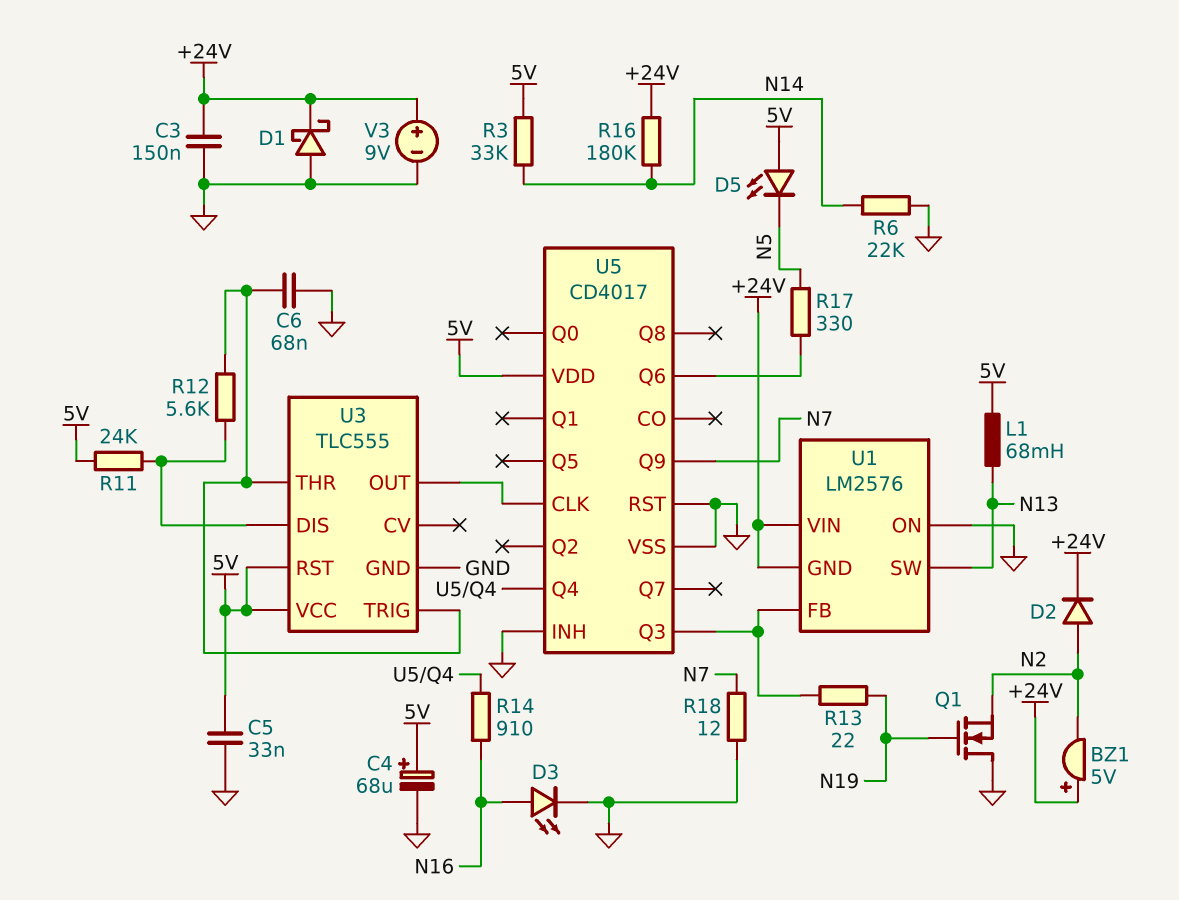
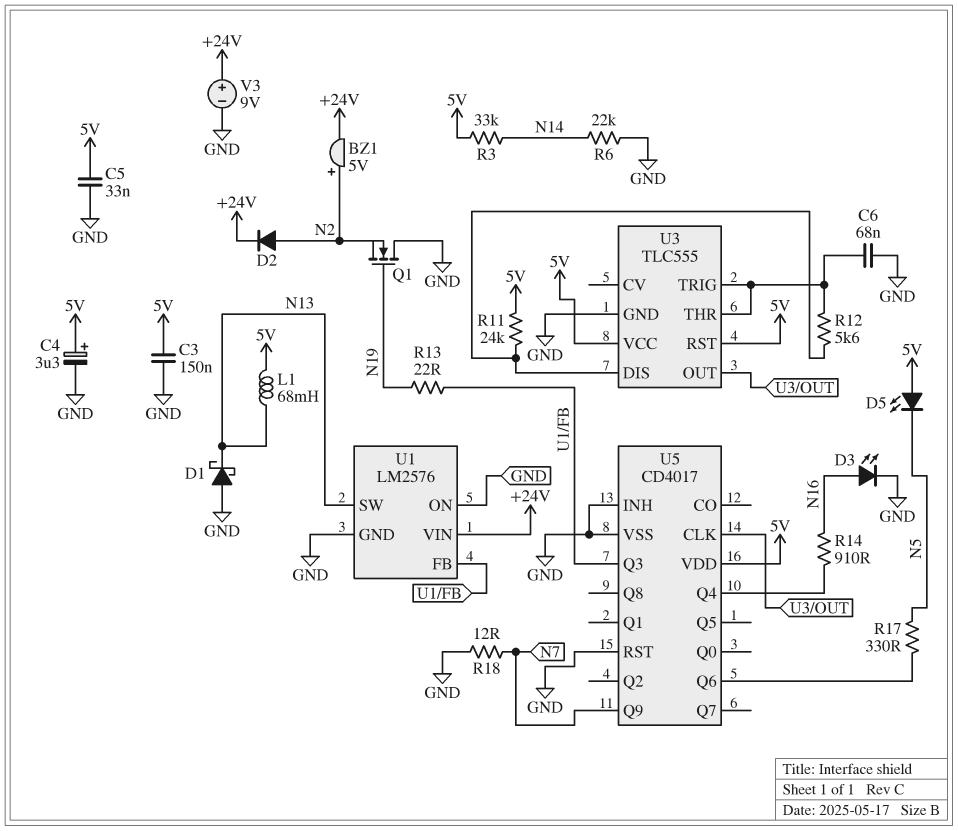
BZ1: buzzer 5V (plus +24V, minus N2) -> buzzer 5V (plus N2, minus +24V)
C3: 150nF (+24V, GND) -> 150nF (5V, GND)
C4: 68uF (plus 5V, minus GND) -> 3.3uF (plus 5V, minus GND)
D1: schottky (A GND, K +24V) -> schottky (A GND, K N13)
R16: 180k (+24V, N14) -> none
U1 pin GND: +24V -> GND

